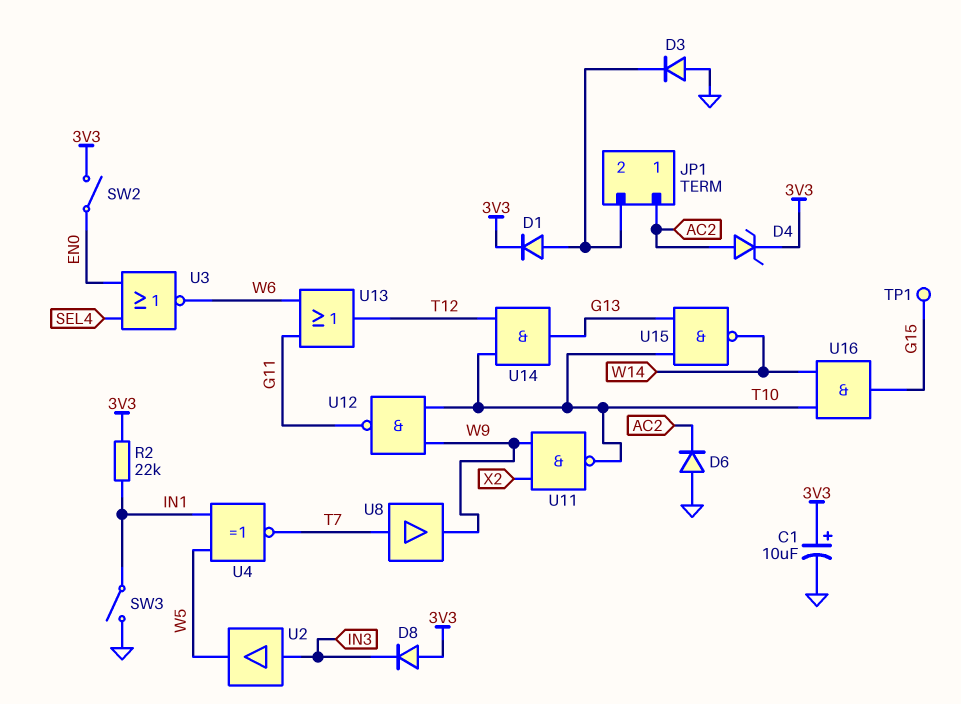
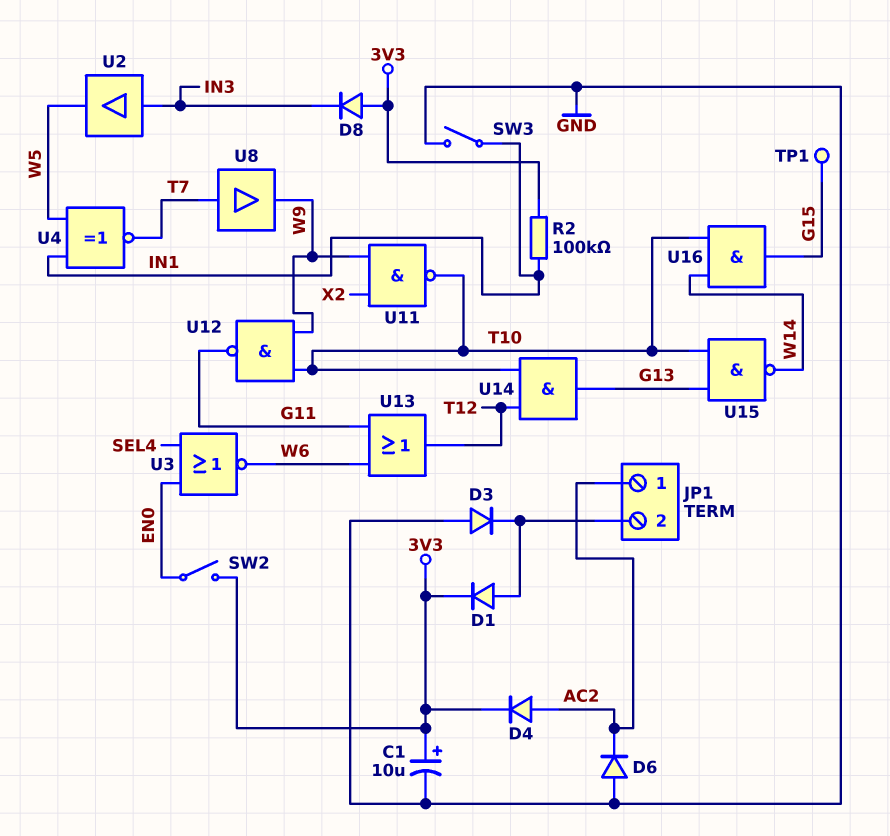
D4: zener (A AC2, K 3V3) -> diode (A AC2, K 3V3)
R2: 22k (3V3, IN1) -> 100k (3V3, IN1)

